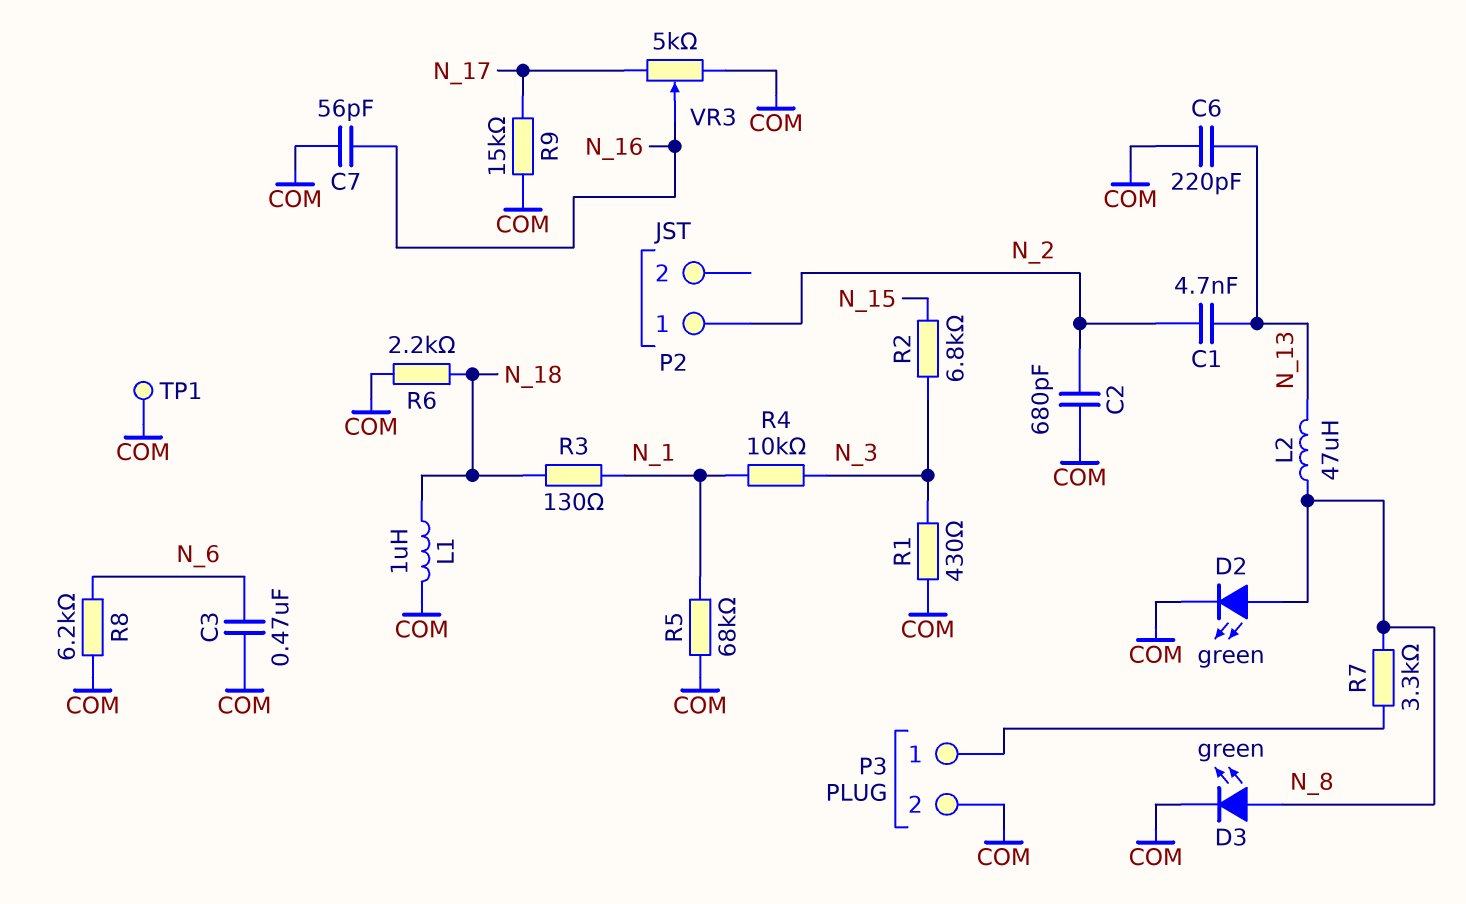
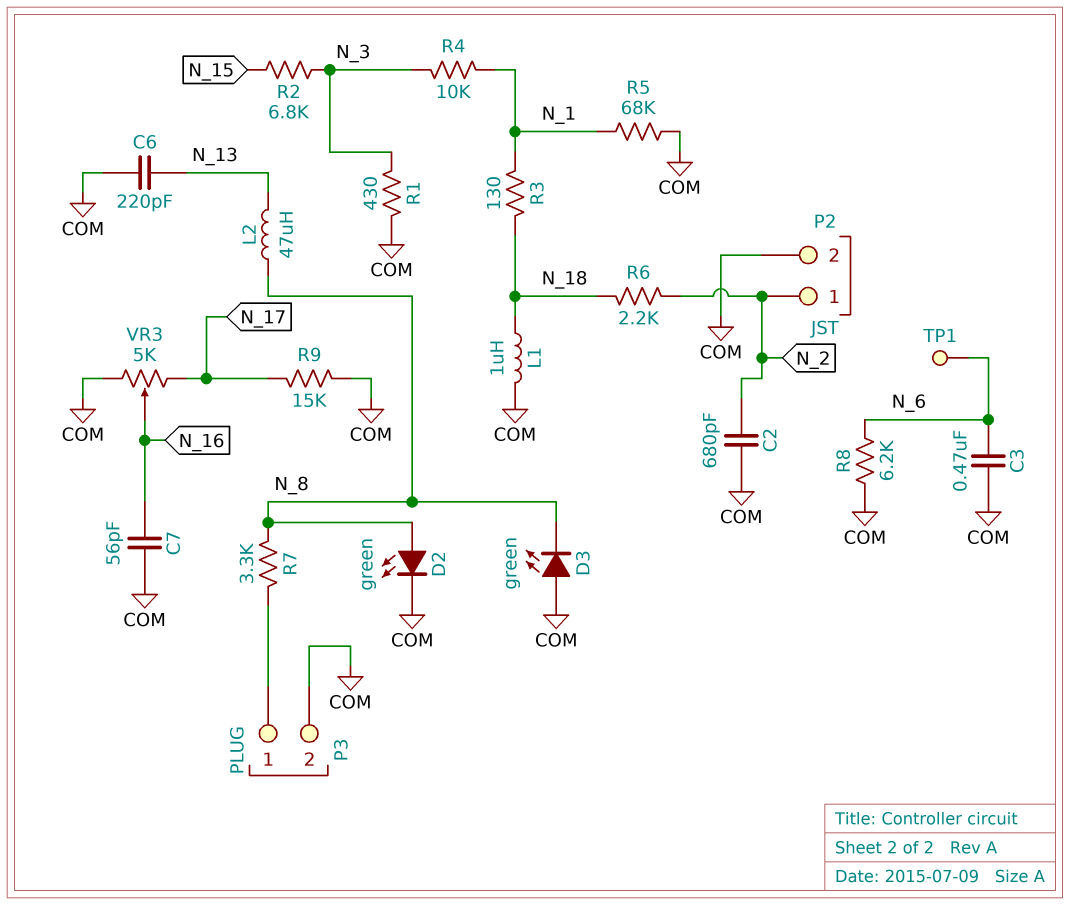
C1: 4.7nF (N_2, N_13) -> none
D3: LED green (A N_8, K COM) -> LED green (A COM, K N_8)
P2 pin 2: none -> COM
R6: 2.2k (COM, N_18) -> 2.2k (N_2, N_18)
TP1: test point (COM) -> test point (N_6)

